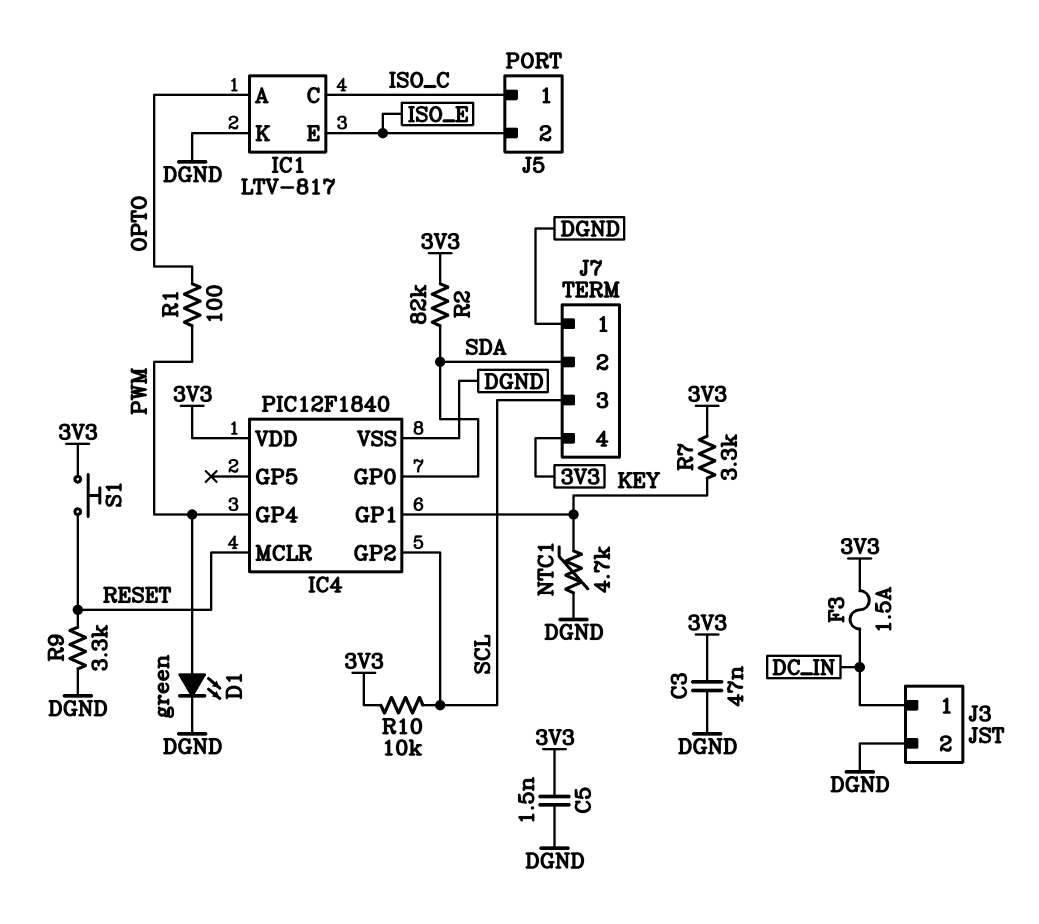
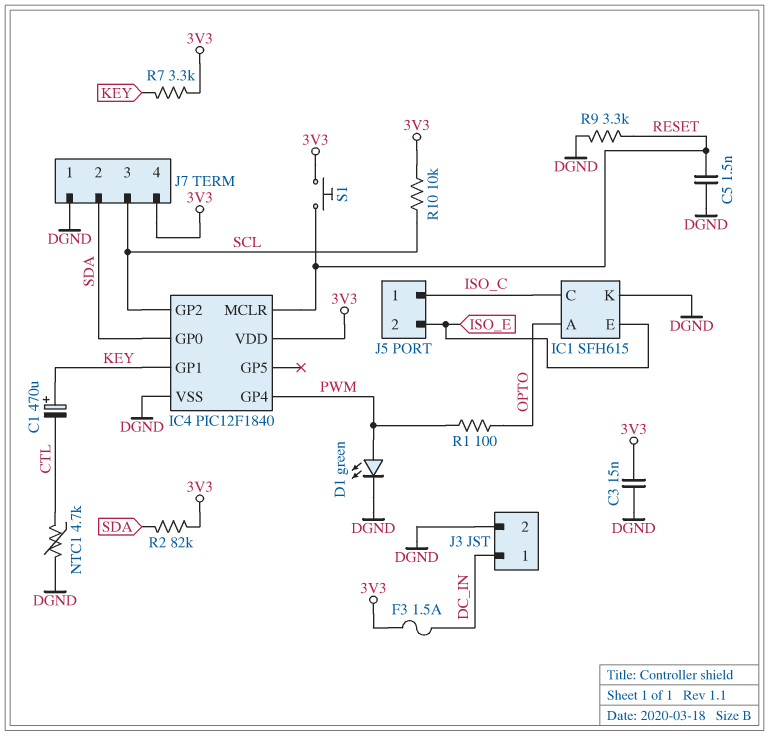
C1: none -> 470uF (plus KEY, minus CTL)
C3: 47nF (3V3, DGND) -> 15nF (3V3, DGND)
C5: 1.5nF (3V3, DGND) -> 1.5nF (DGND, RESET)
IC1: LTV-817 -> SFH615
NTC1: 4.7k (DGND, KEY) -> 4.7k (CTL, DGND)

